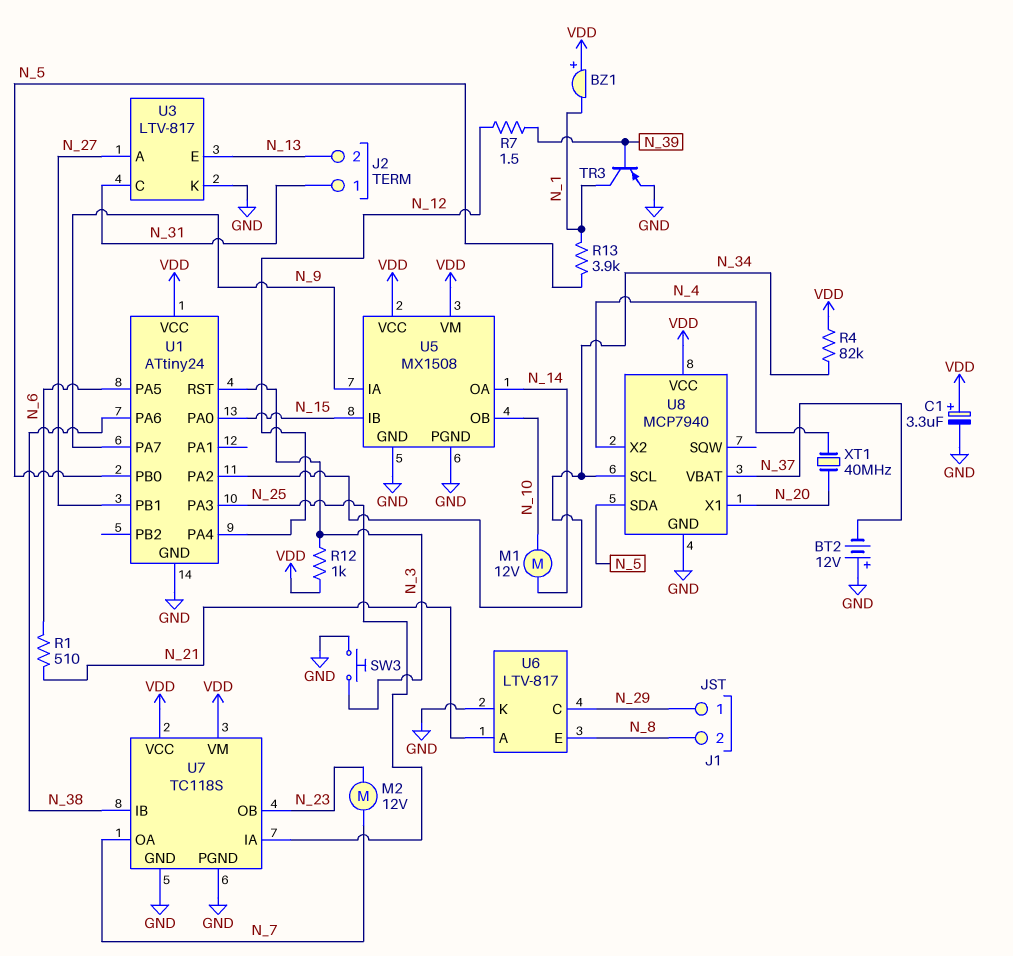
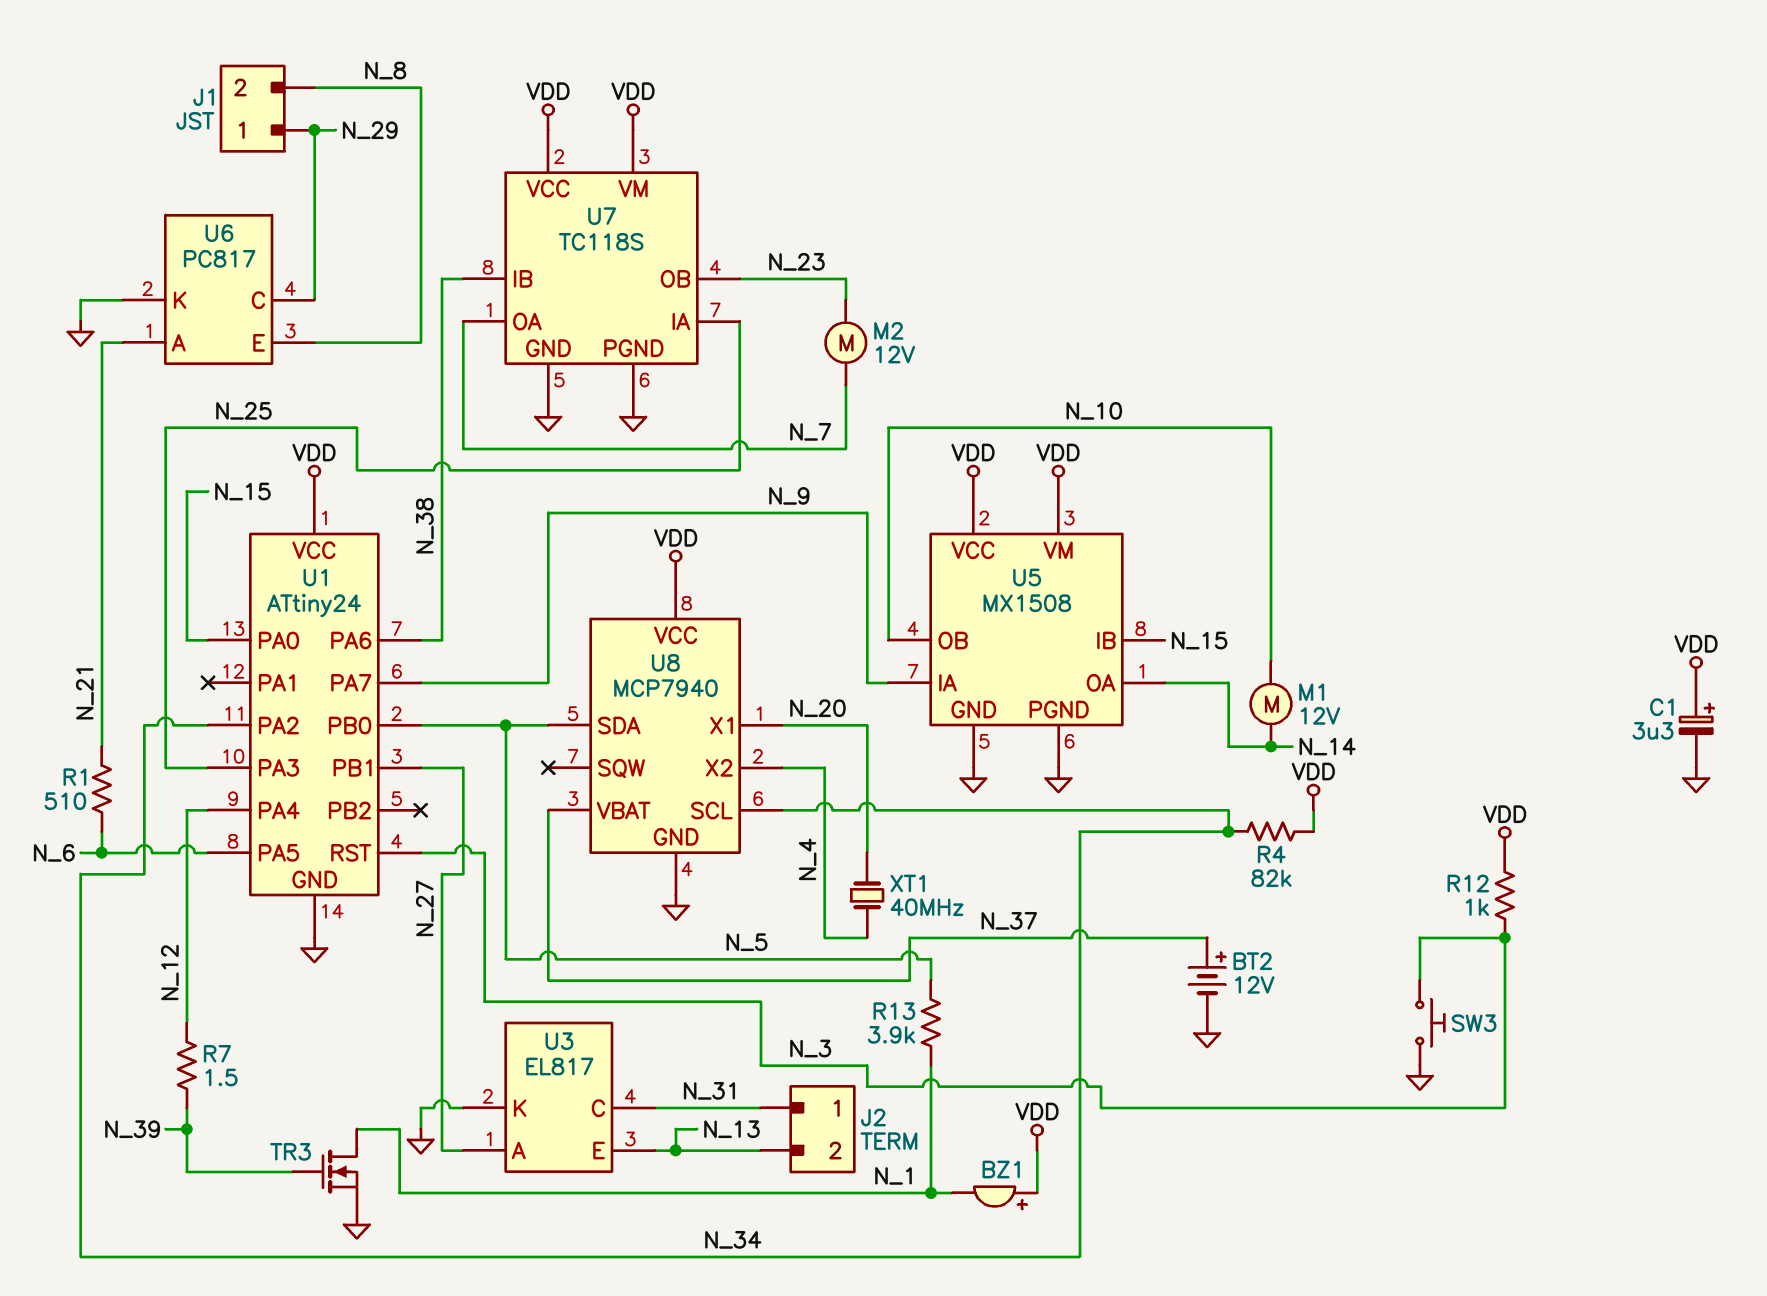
BT2: 12V (plus GND, minus N_37) -> 12V (plus N_37, minus GND)
TR3: PNP (B N_39, C N_1, E GND) -> NMOS (G N_39, D N_1, S GND)
U3: LTV-817 -> EL817
U6: LTV-817 -> PC817

